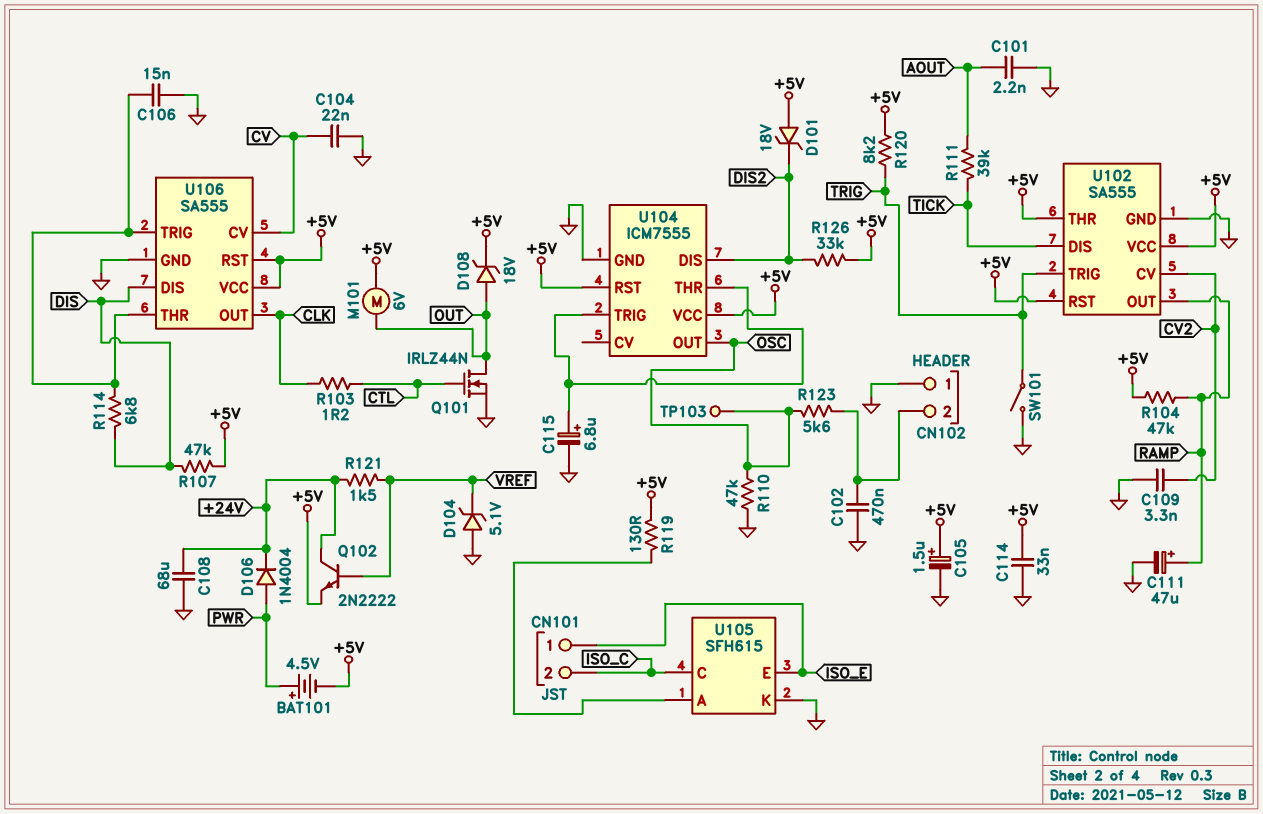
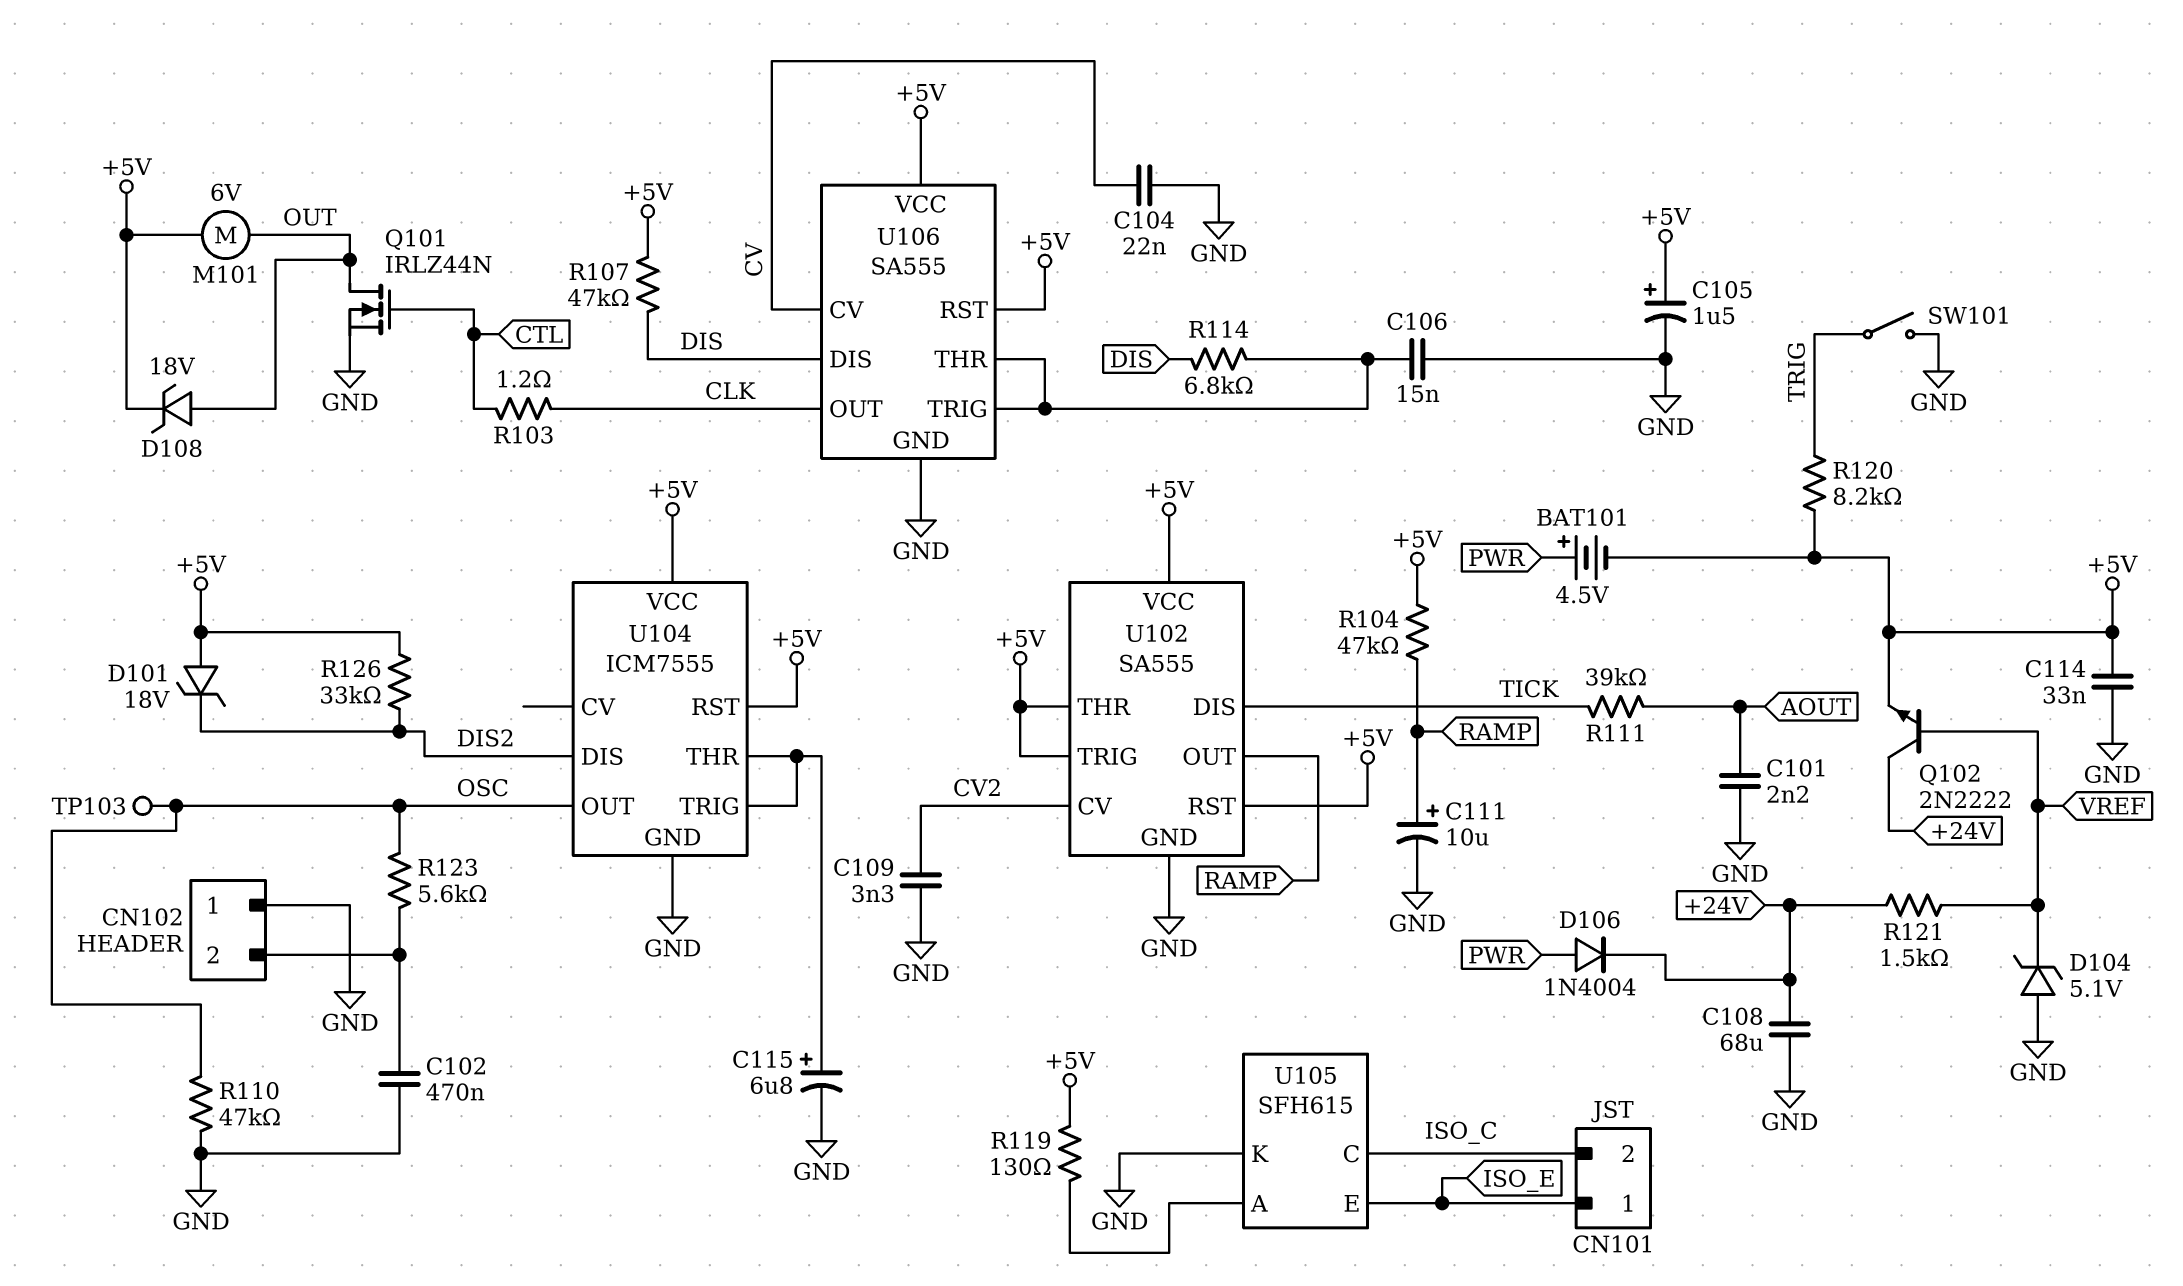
C111: 47uF (plus RAMP, minus GND) -> 10uF (plus RAMP, minus GND)
U102 pin TRIG: TRIG -> +5V

